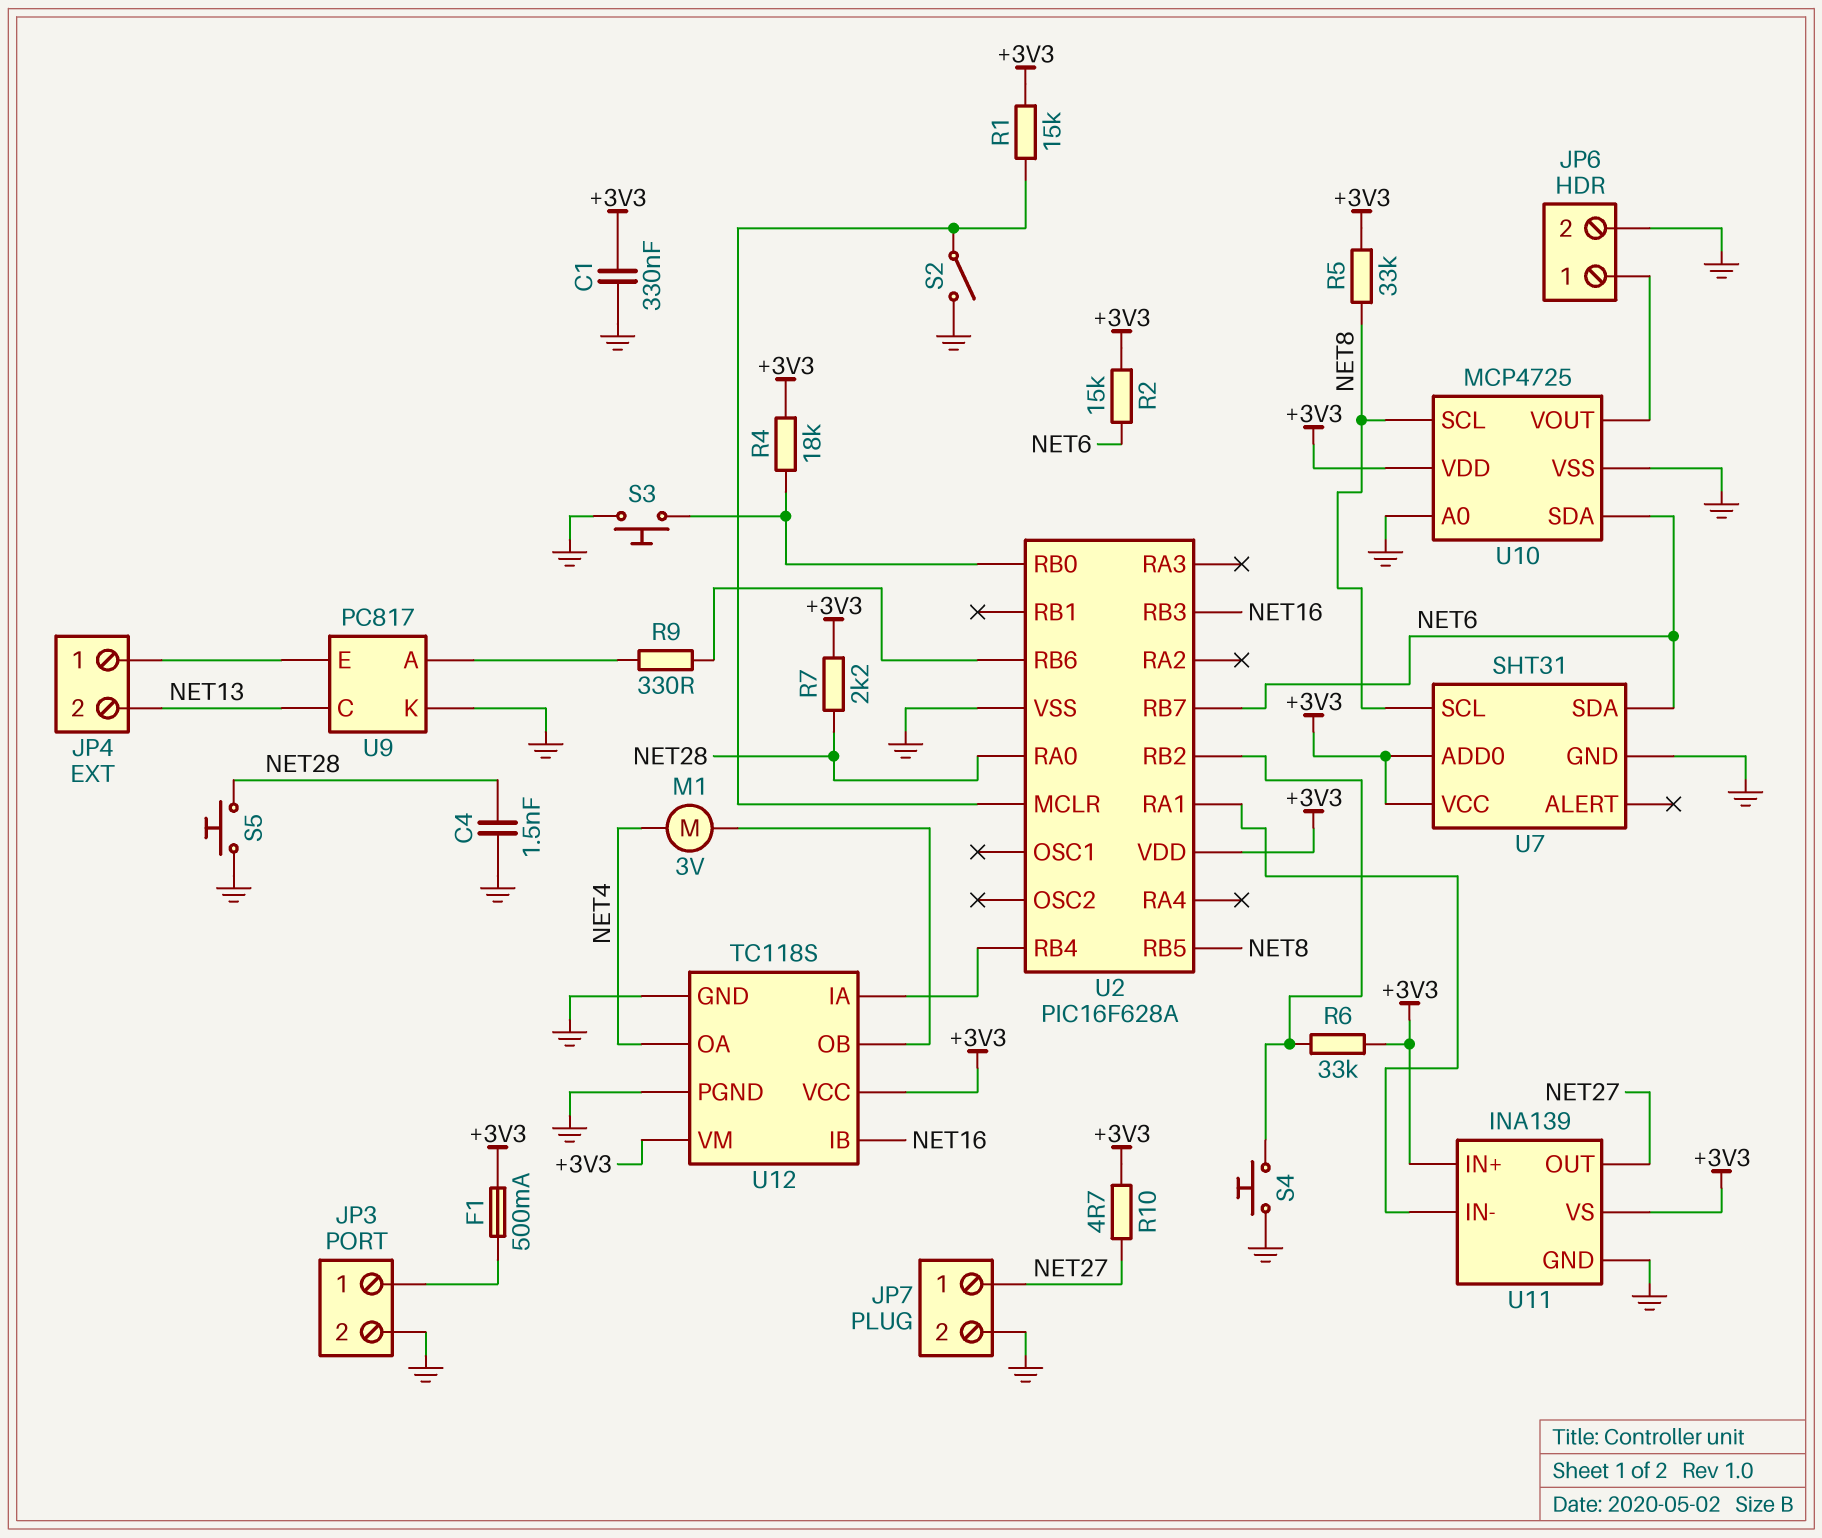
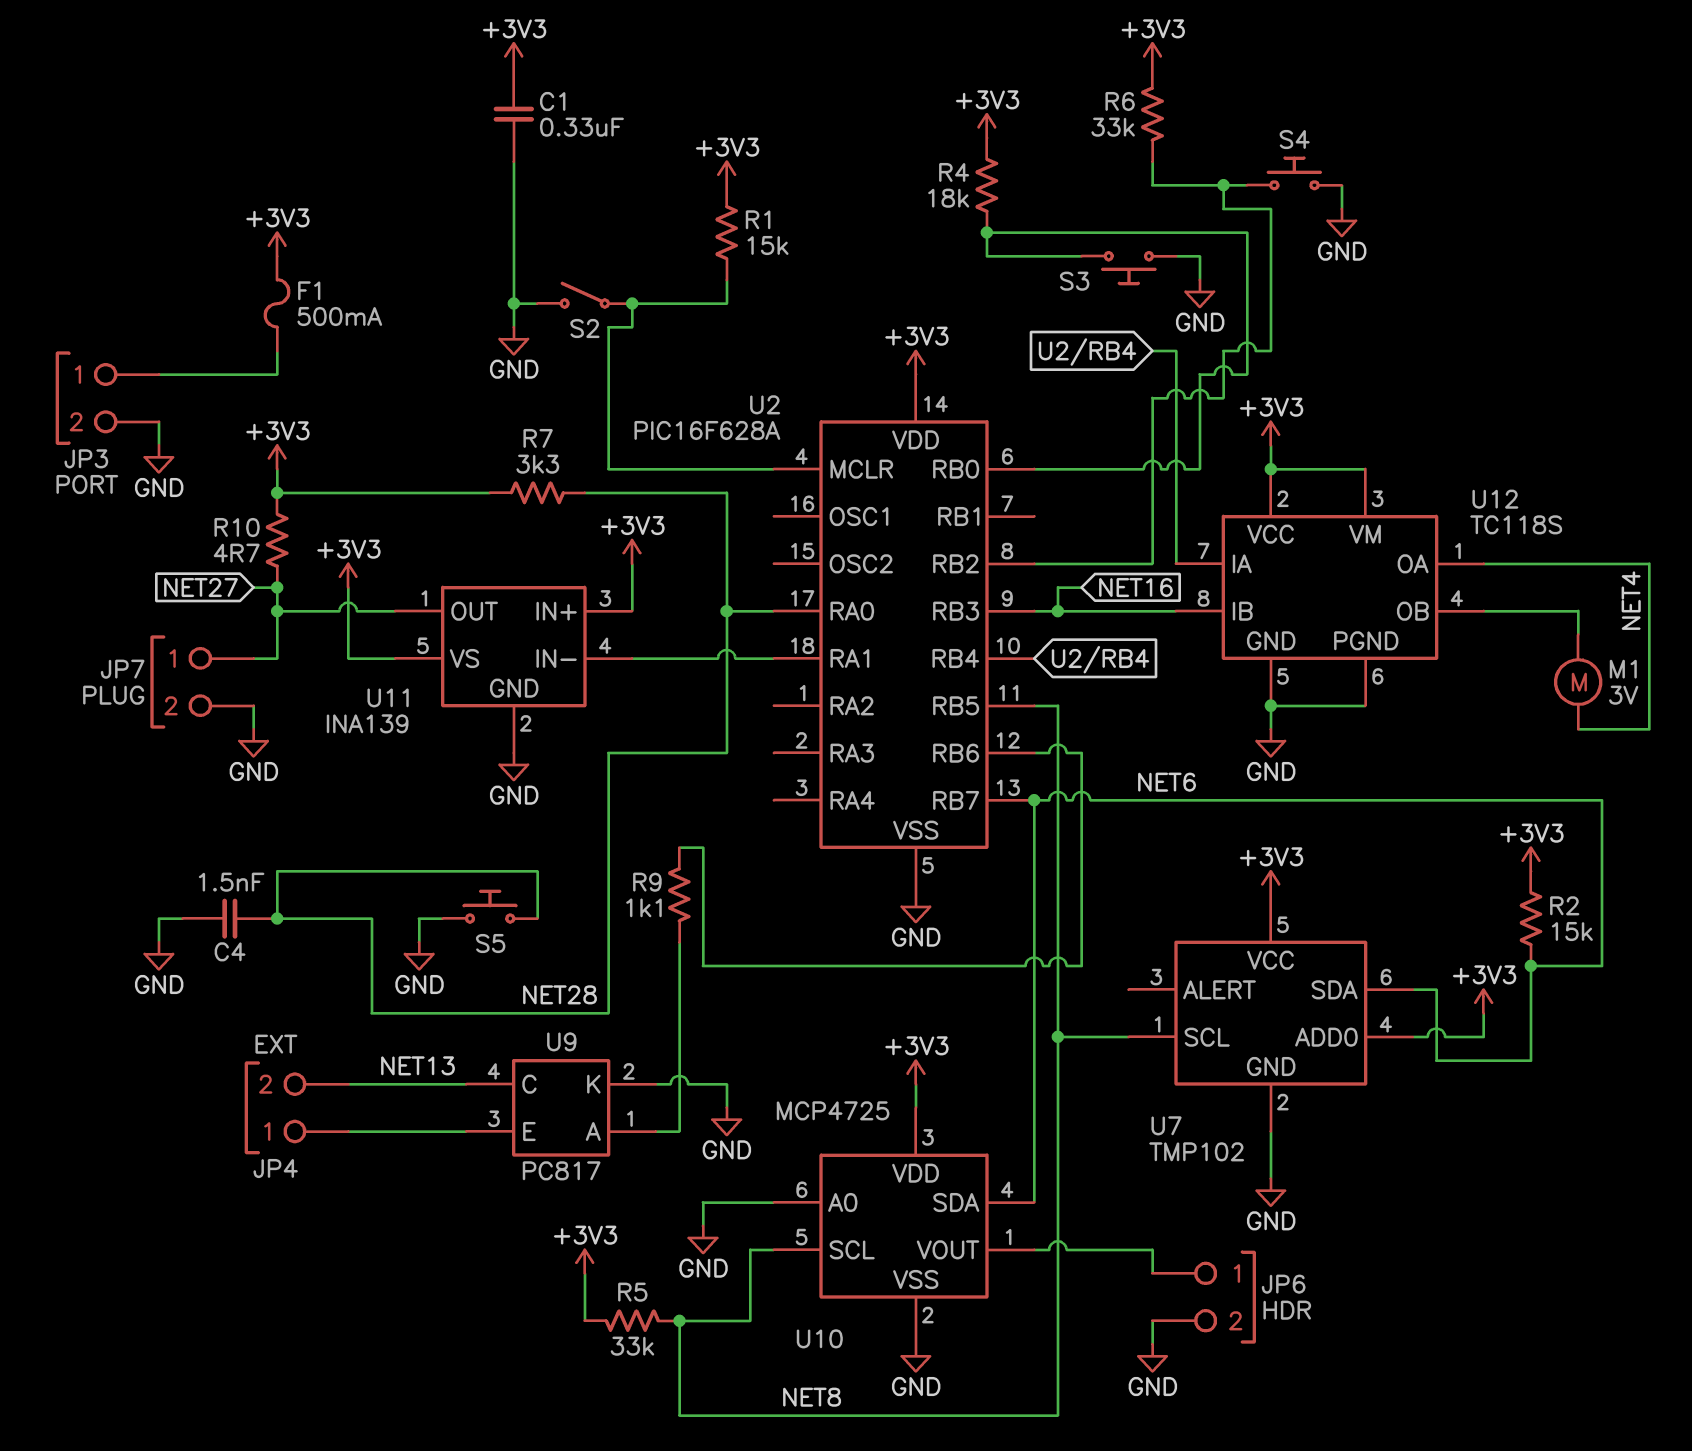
R7: 2.2k (+3V3, NET28) -> 3.3k (+3V3, NET28)
R9: 330 (U2/RB6, U9/A) -> 1.1k (U2/RB6, U9/A)
U7: SHT31 -> TMP102

